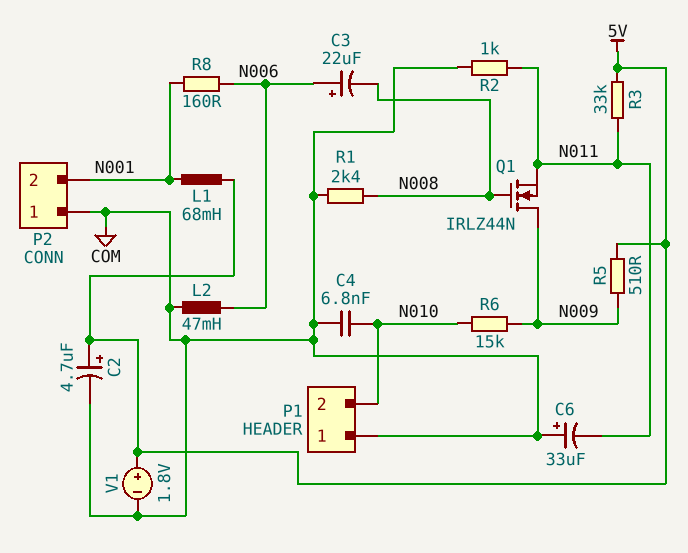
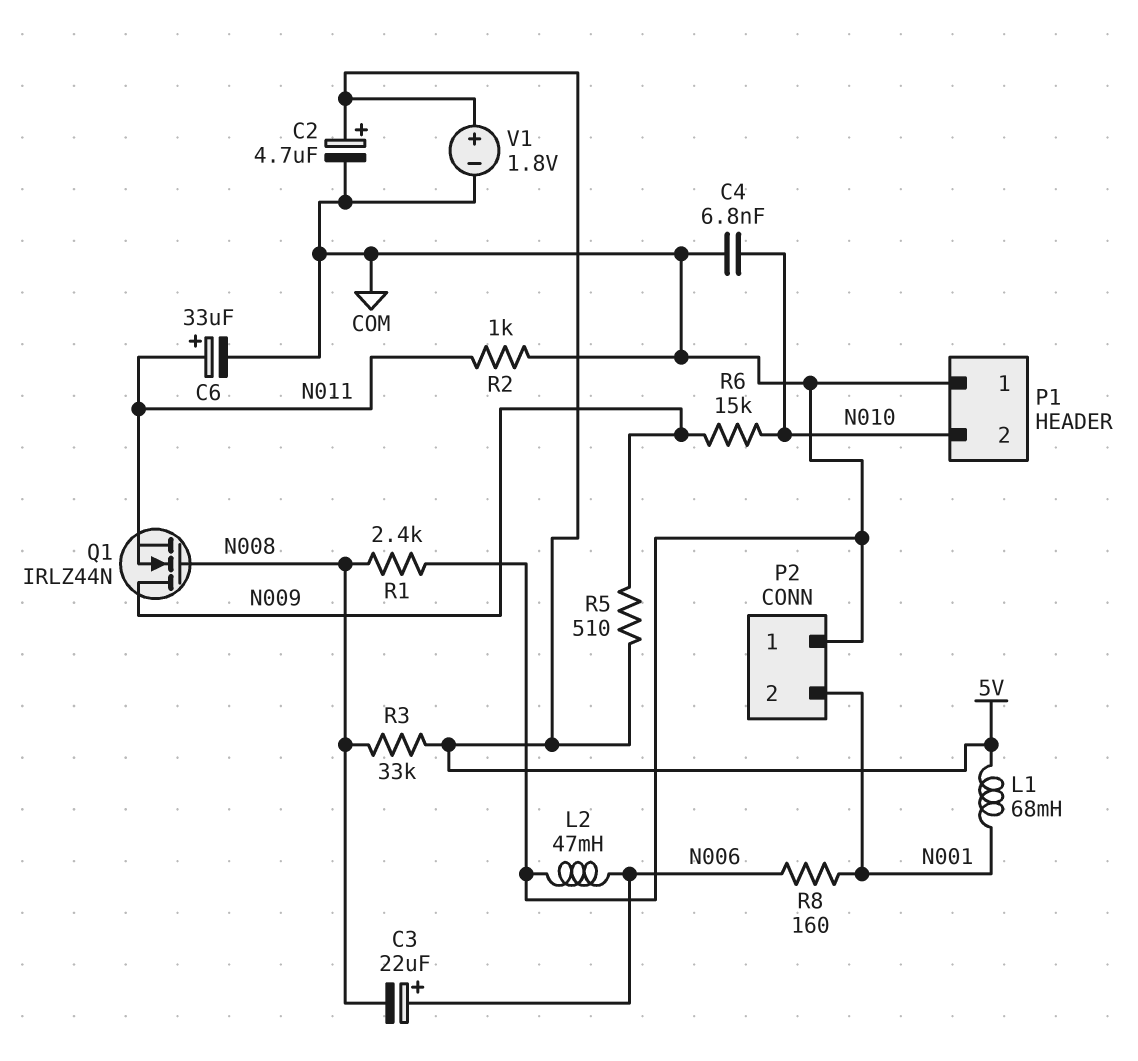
C6: 33uF (plus COM, minus N011) -> 33uF (plus N011, minus COM)
R3: 33k (5V, N011) -> 33k (5V, N008)

